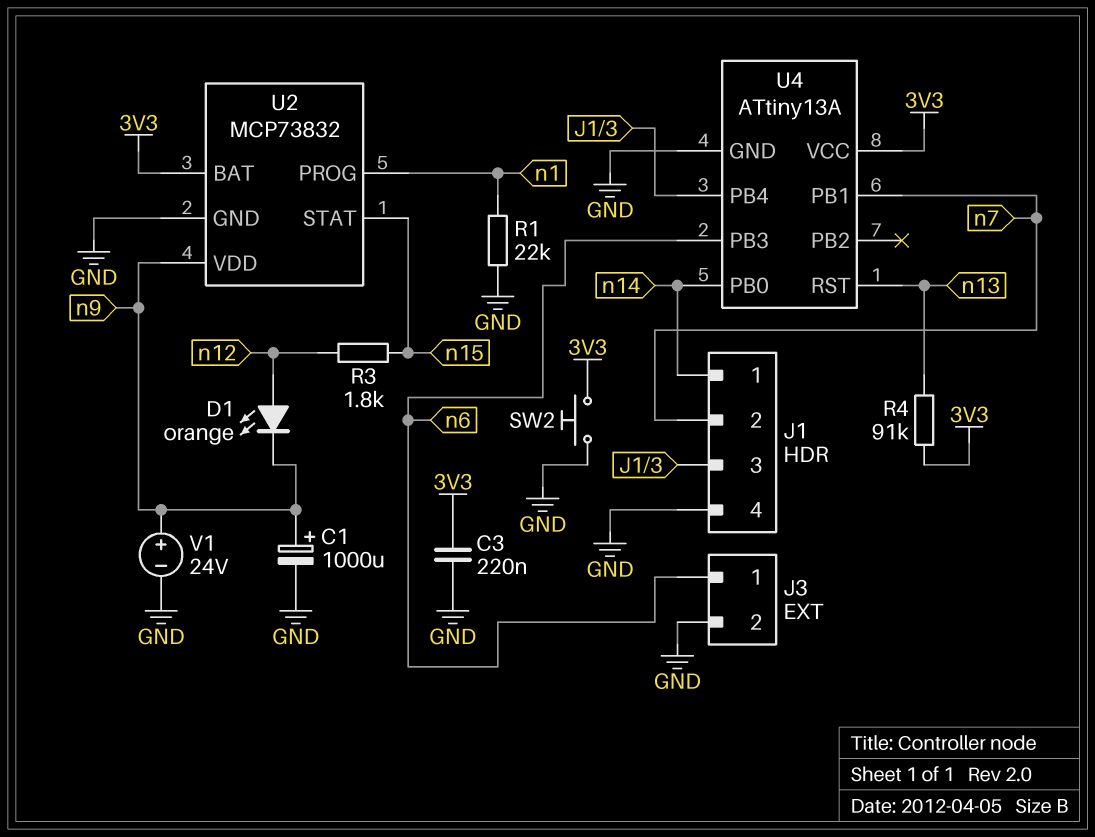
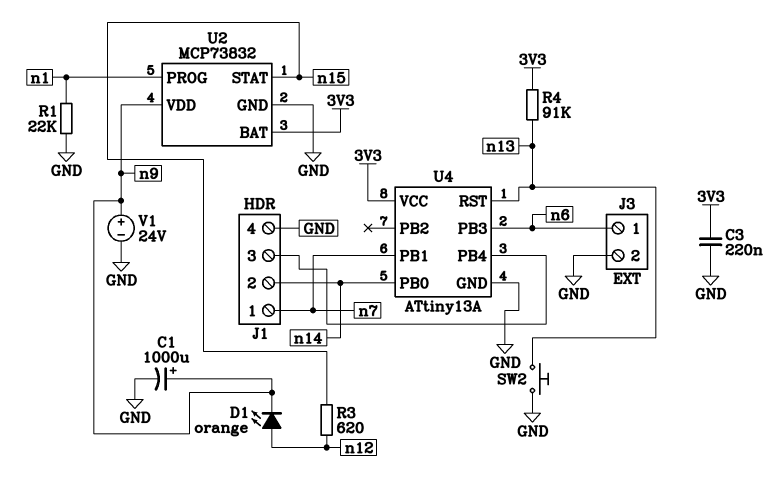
J1 pin 1: n14 -> n7
J1 pin 2: n7 -> n14
R3: 1.8k (n12, n15) -> 620 (n12, n15)
SW2: button (3V3, GND) -> button (GND, n13)

